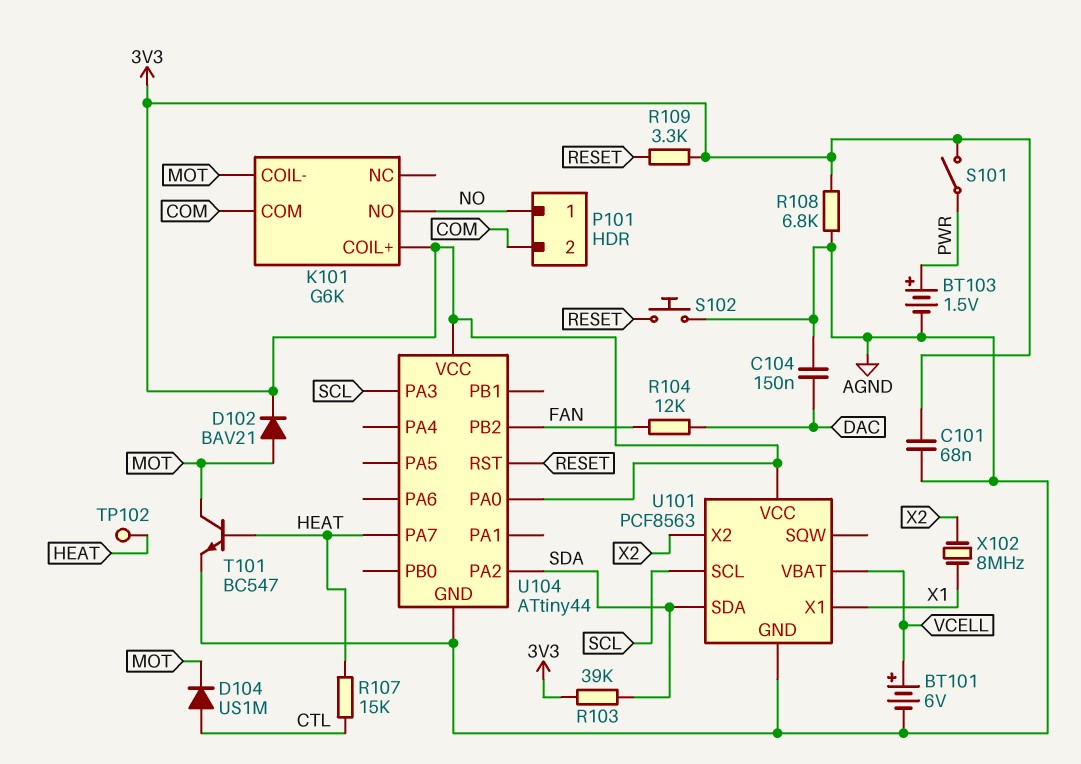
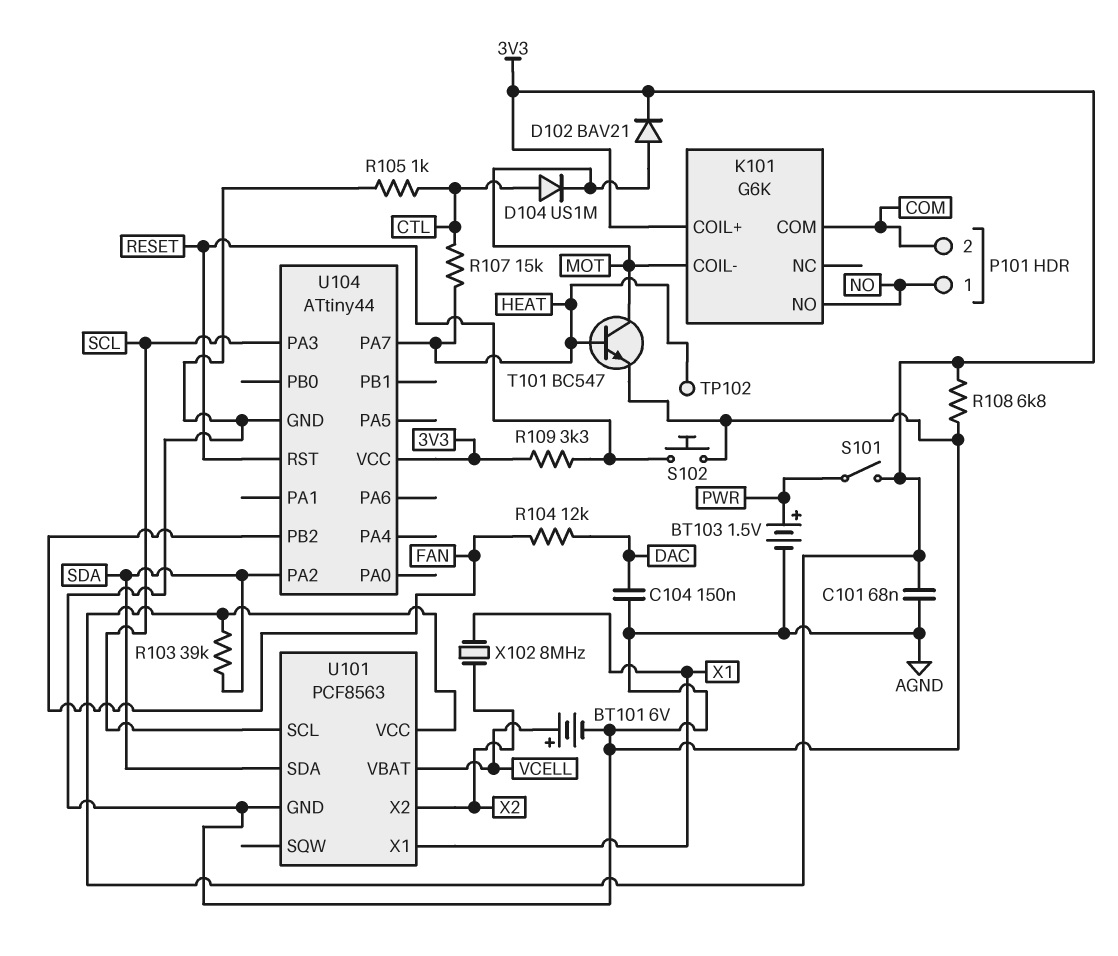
R105: none -> 1k (AGND, CTL)
U104 pin PA0: 3V3 -> none

